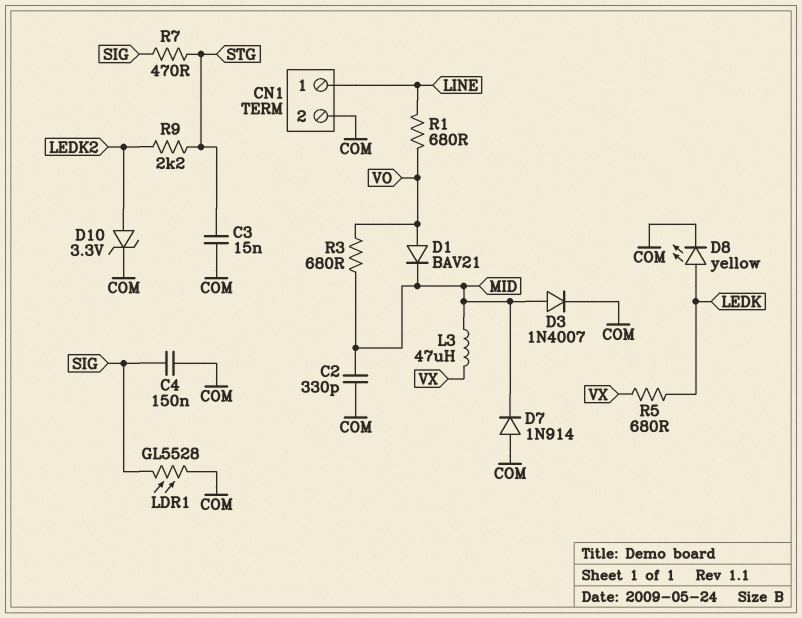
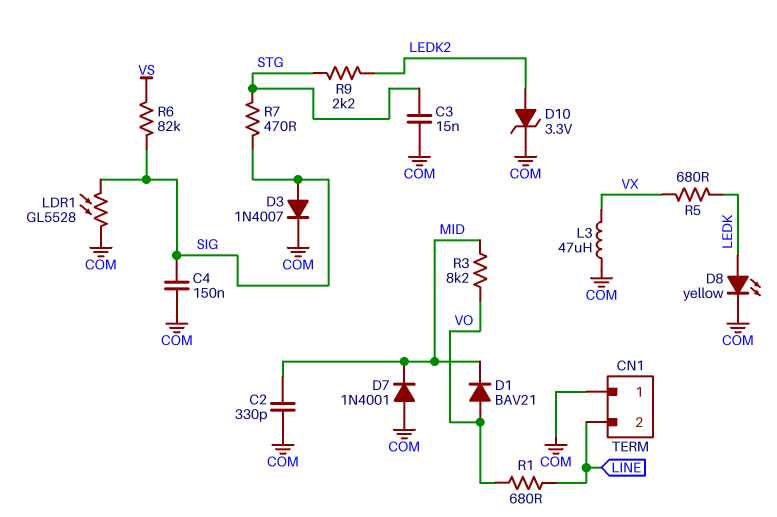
CN1 pin 1: LINE -> COM
CN1 pin 2: COM -> LINE
D3: diode 1N4007 (A MID, K COM) -> diode 1N4007 (A SIG, K COM)
D7: diode 1N914 (A COM, K MID) -> diode 1N4001 (A COM, K MID)
L3: 47uH (MID, VX) -> 47uH (COM, VX)
R3: 680 (MID, VO) -> 8.2k (MID, VO)
R6: none -> 82k (SIG, VS)

